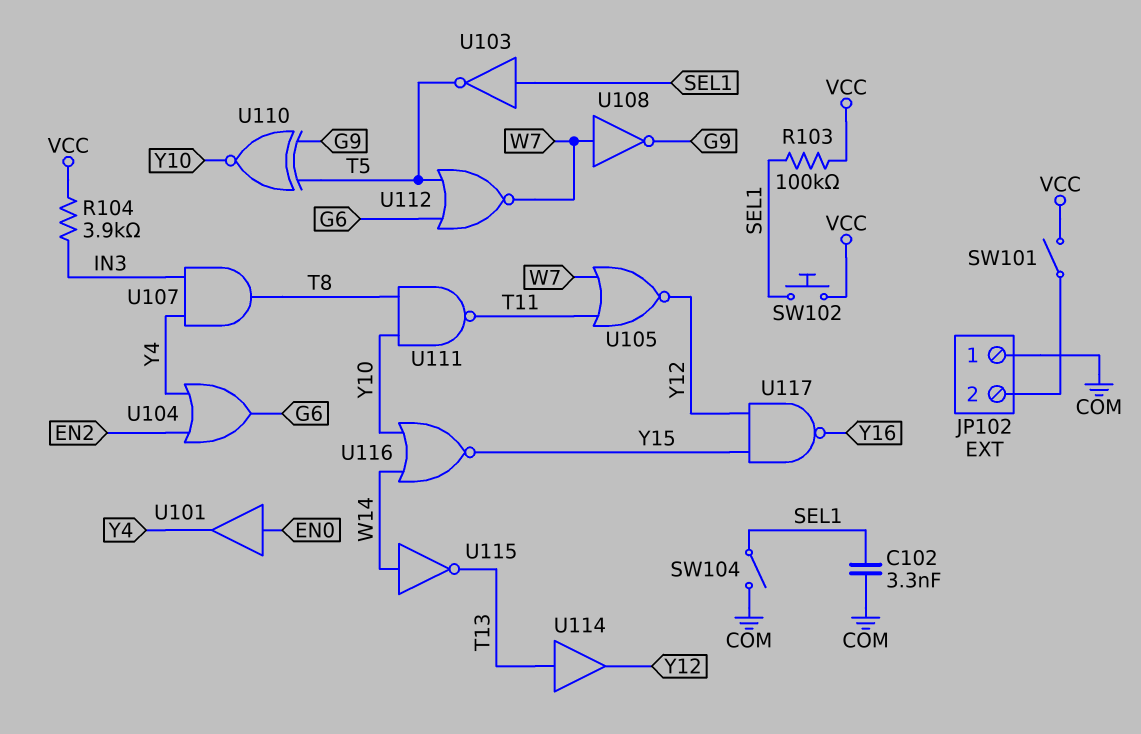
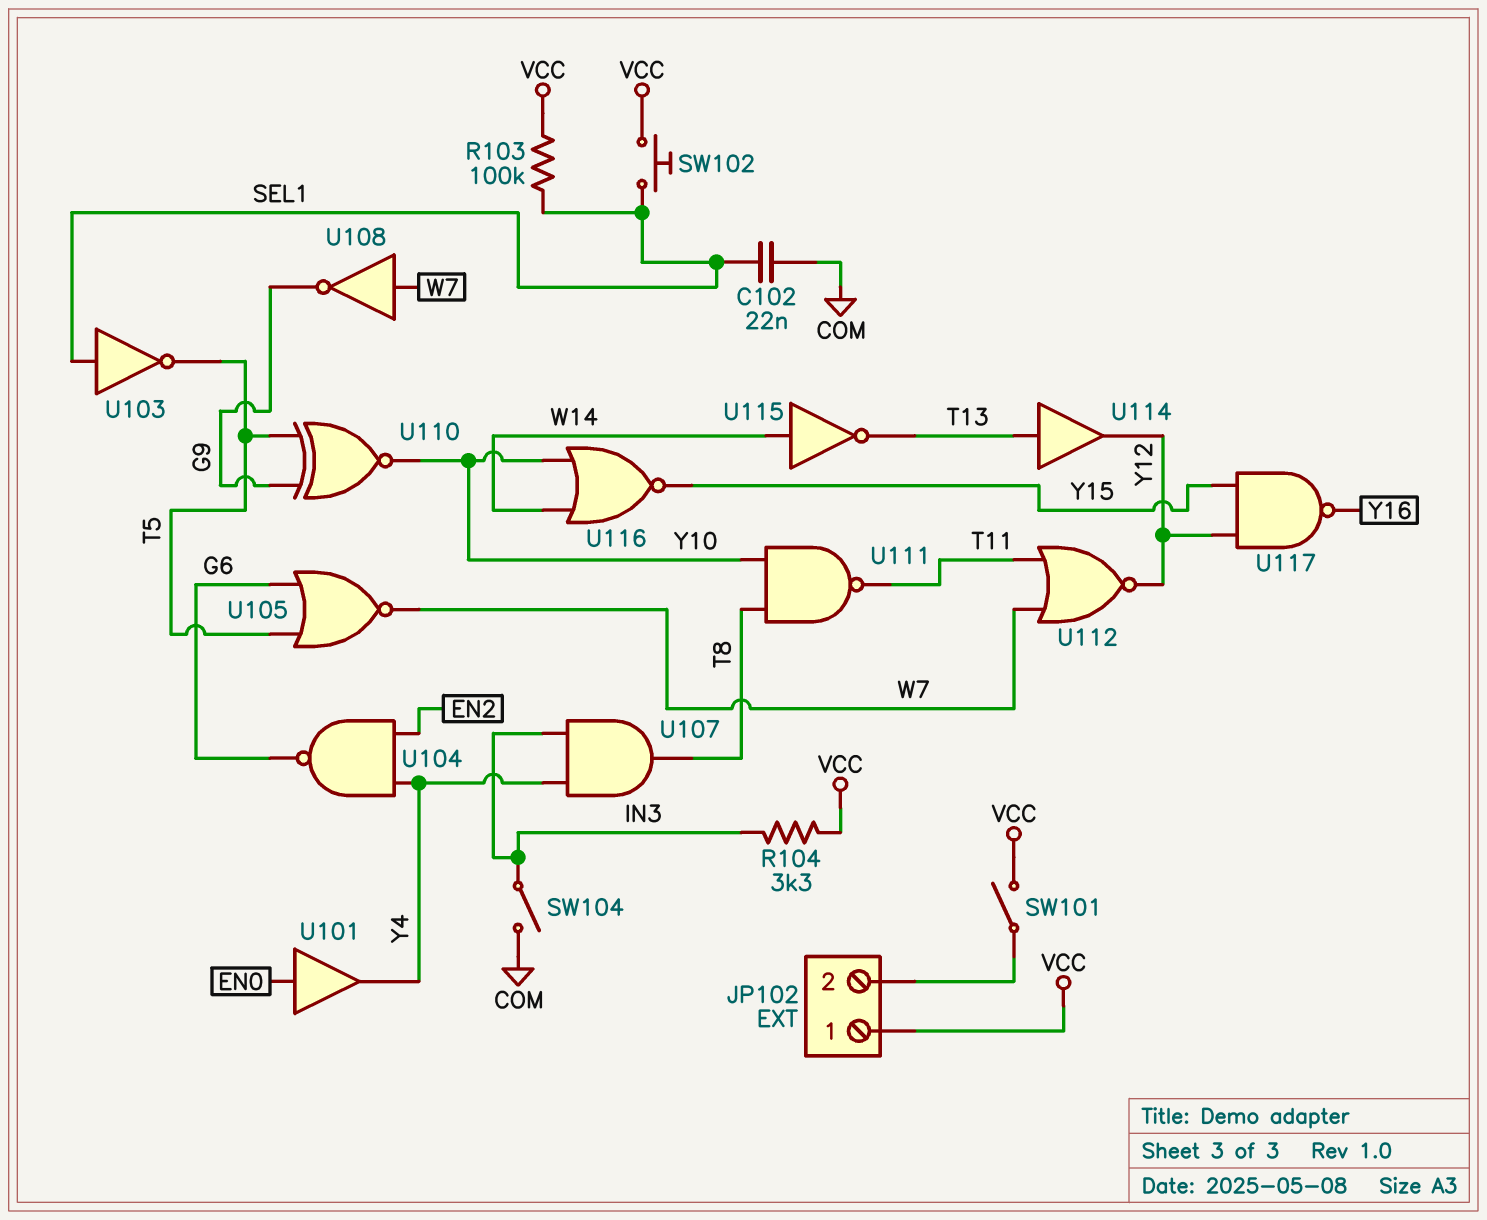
C102: 3.3nF (COM, SEL1) -> 22nF (COM, SEL1)
JP102 pin 1: COM -> VCC
R104: 3.9k (IN3, VCC) -> 3.3k (IN3, VCC)
SW104: switch (COM, SEL1) -> switch (COM, IN3)
U104: OR (in EN2, in Y4, out G6) -> NAND (in EN2, in Y4, out G6)
U105: NOR (in T11, in W7, out Y12) -> NOR (in G6, in T5, out W7)
U112: NOR (in G6, in T5, out W7) -> NOR (in T11, in W7, out Y12)

